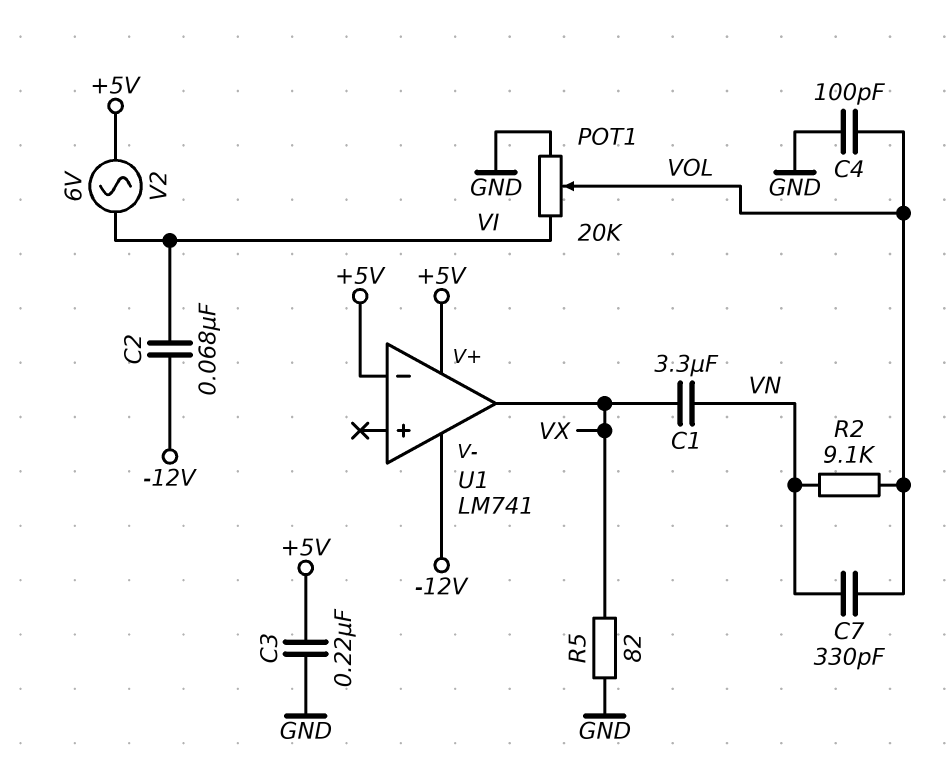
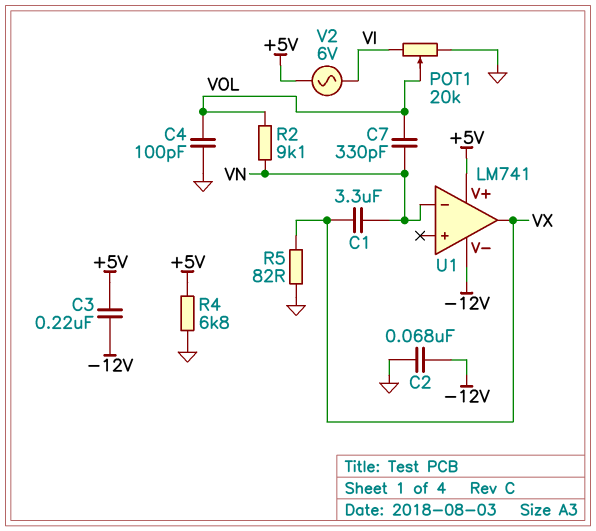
C2: 68nF (-12V, VI) -> 68nF (-12V, GND)
C3: 220nF (+5V, GND) -> 220nF (+5V, -12V)
R4: none -> 6.8k (+5V, GND)
U1 pin in-: +5V -> VN

